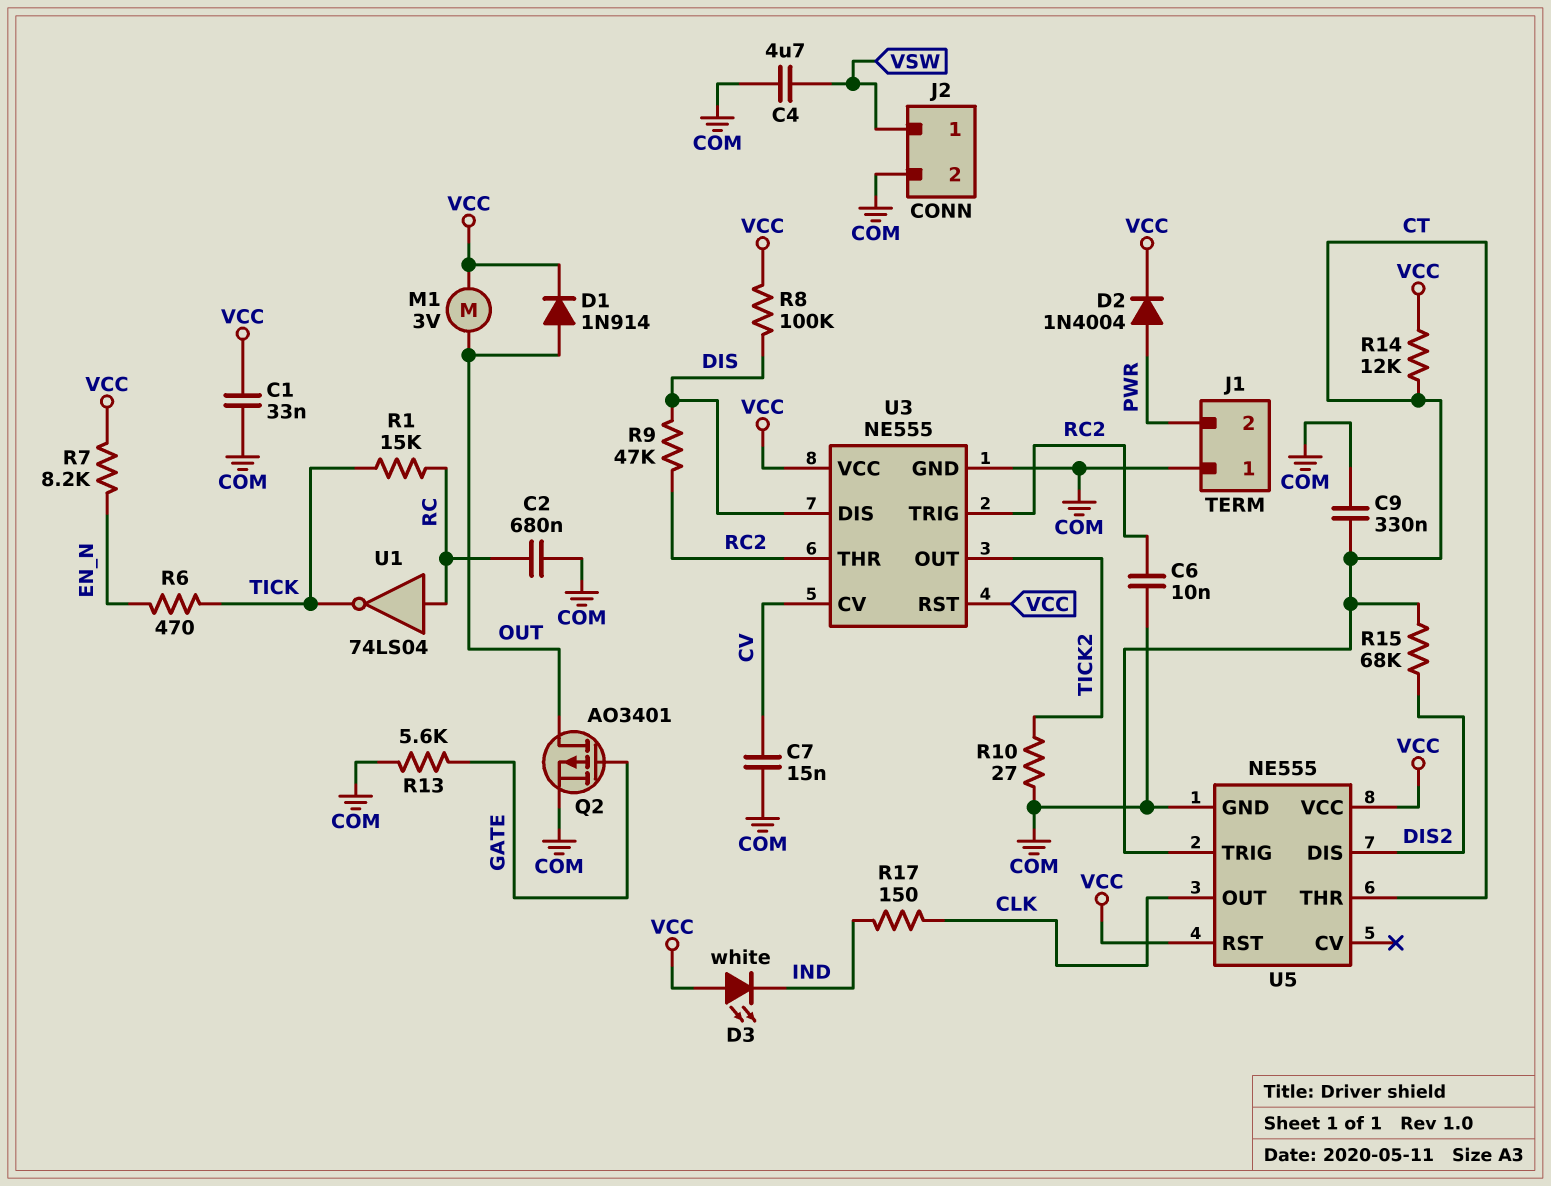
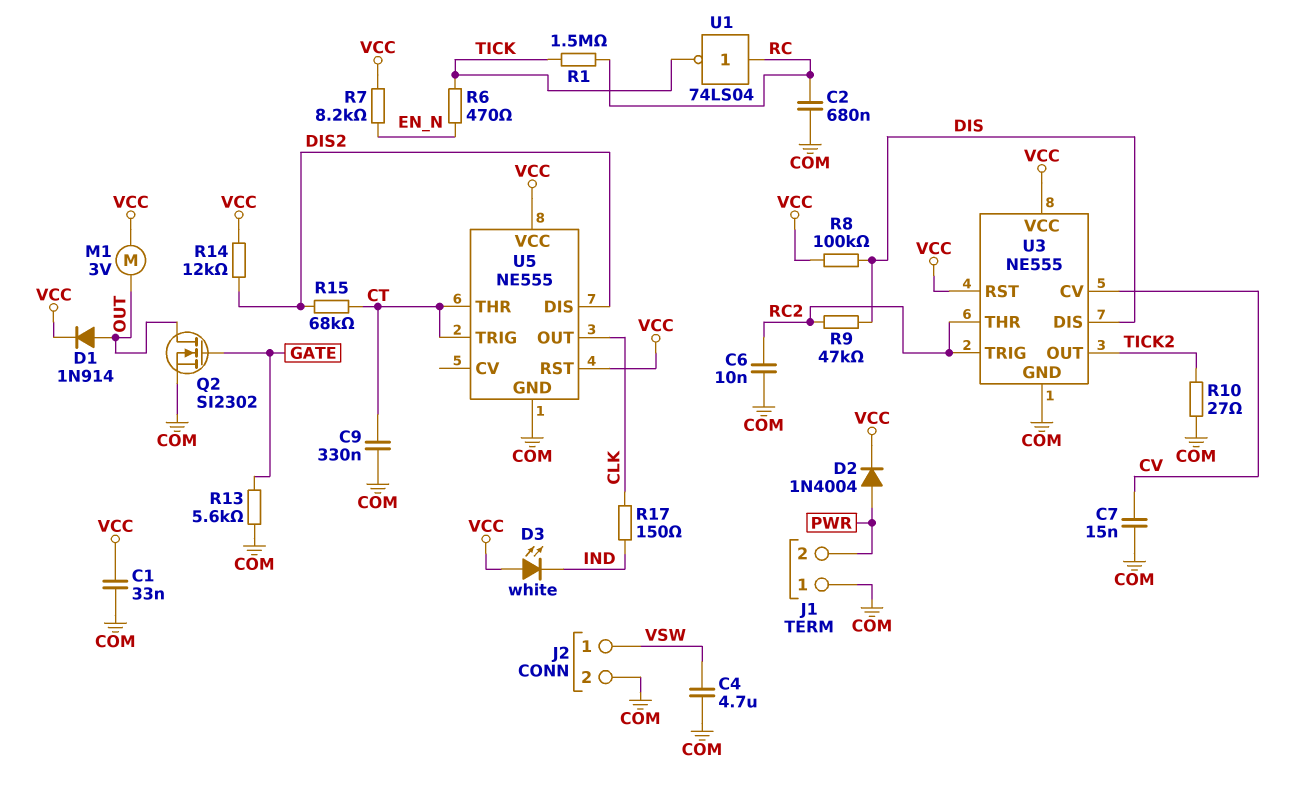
Q2: PMOS AO3401 (G GATE, D OUT, S COM) -> NMOS SI2302 (G GATE, D OUT, S COM)
R1: 15k (RC, TICK) -> 1.5M (RC, TICK)
R14: 12k (CT, VCC) -> 12k (DIS2, VCC)

